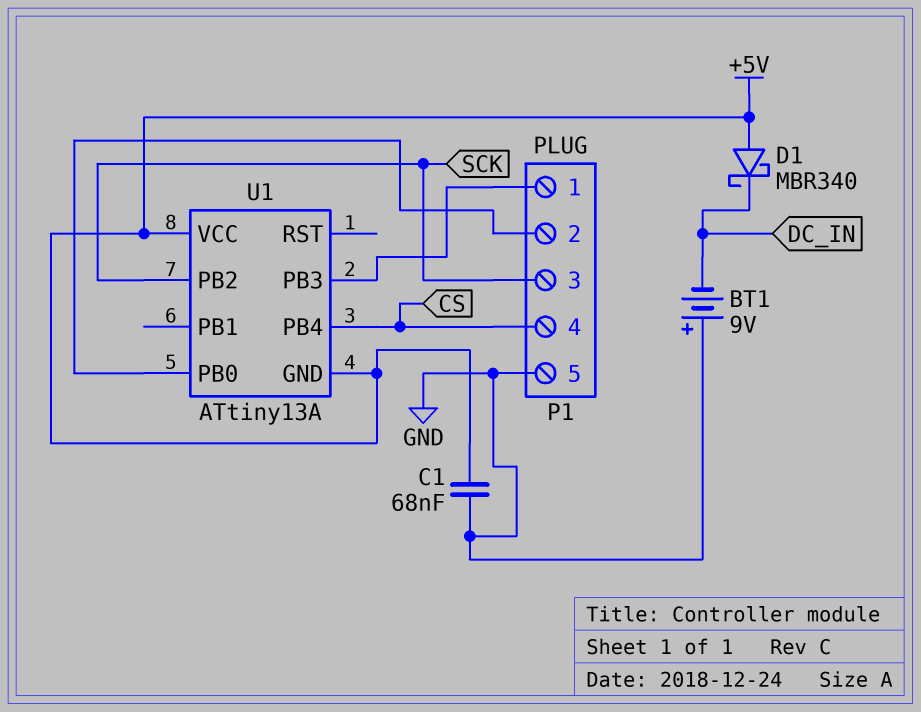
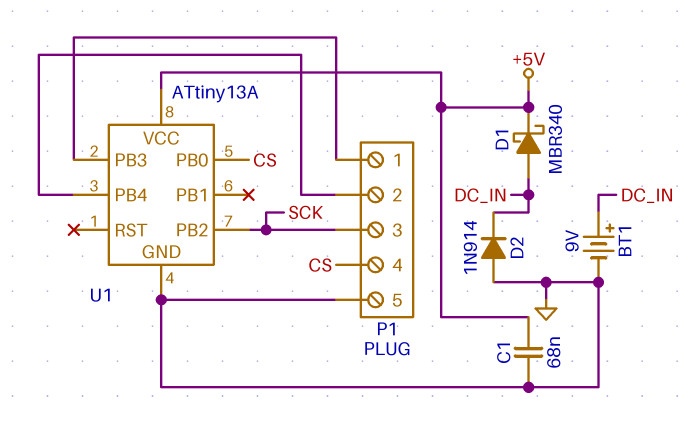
BT1: 9V (plus GND, minus DC_IN) -> 9V (plus DC_IN, minus GND)
D1: schottky MBR340 (A +5V, K DC_IN) -> schottky MBR340 (A DC_IN, K +5V)
D2: none -> diode 1N914 (A GND, K DC_IN)
U1 pin GND: +5V -> GND
U1 pin PB0: P1/2 -> CS
U1 pin PB4: CS -> P1/2

